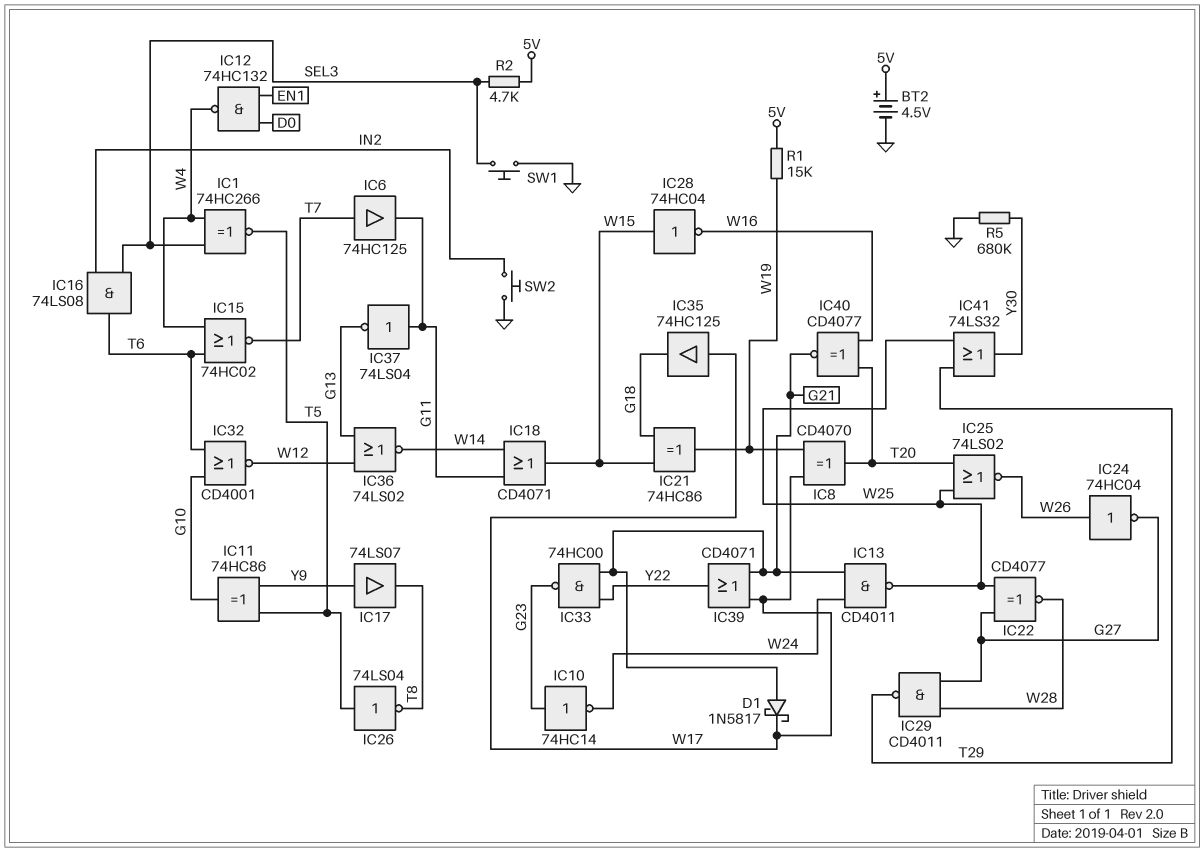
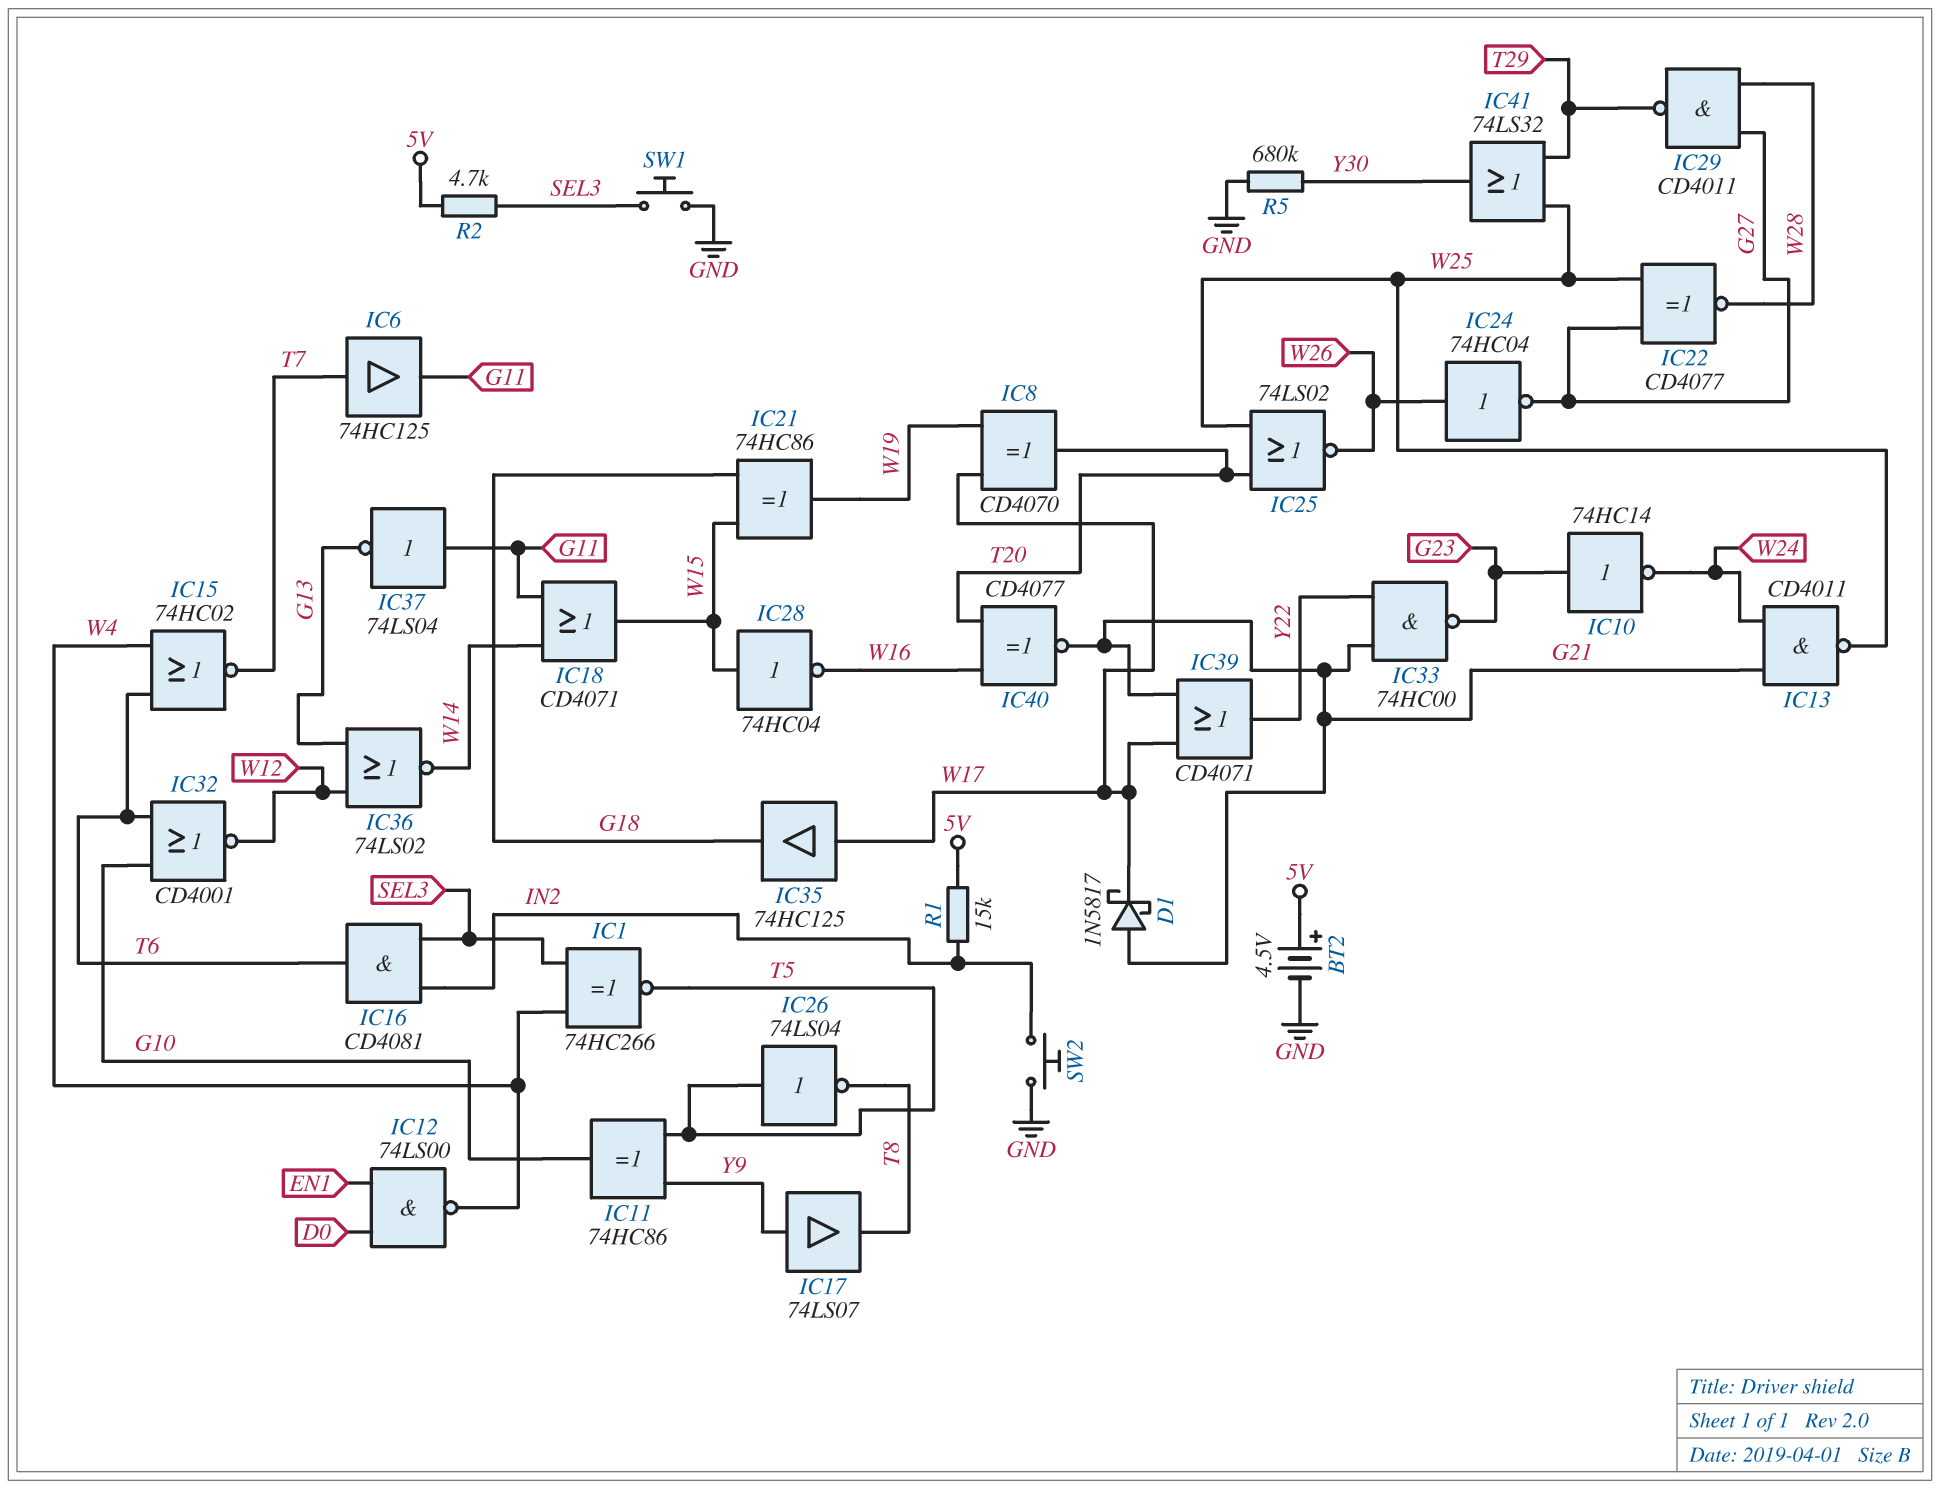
IC12: NAND 74HC132 (in D0, in EN1, out W4) -> NAND 74LS00 (in D0, in EN1, out W4)
IC16: AND 74LS08 (in IN2, in SEL3, out T6) -> AND CD4081 (in IN2, in SEL3, out T6)
R1: 15k (5V, W19) -> 15k (5V, IN2)

